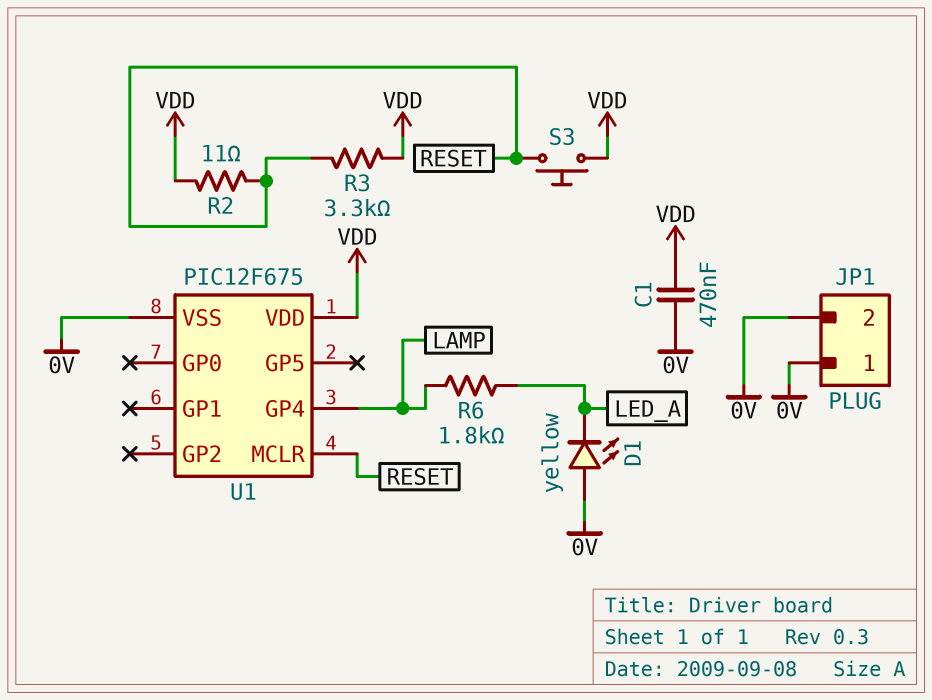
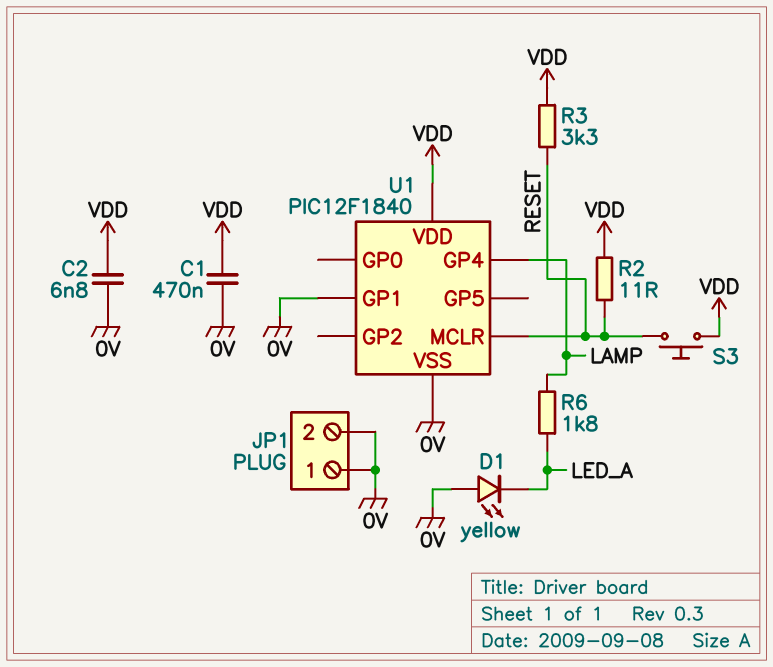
C2: none -> 6.8nF (0V, VDD)
U1: PIC12F675 -> PIC12F1840
U1 pin GP1: none -> 0V

